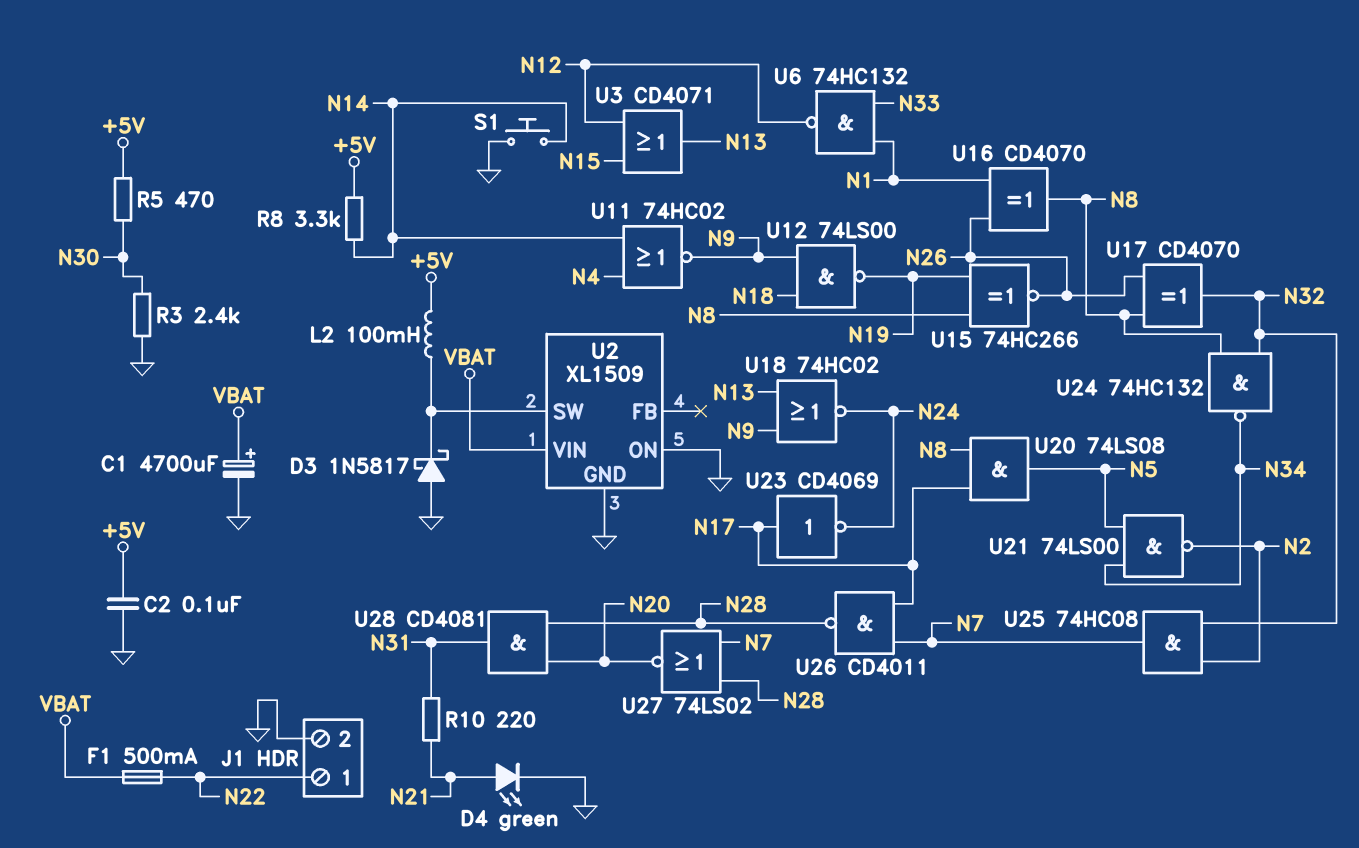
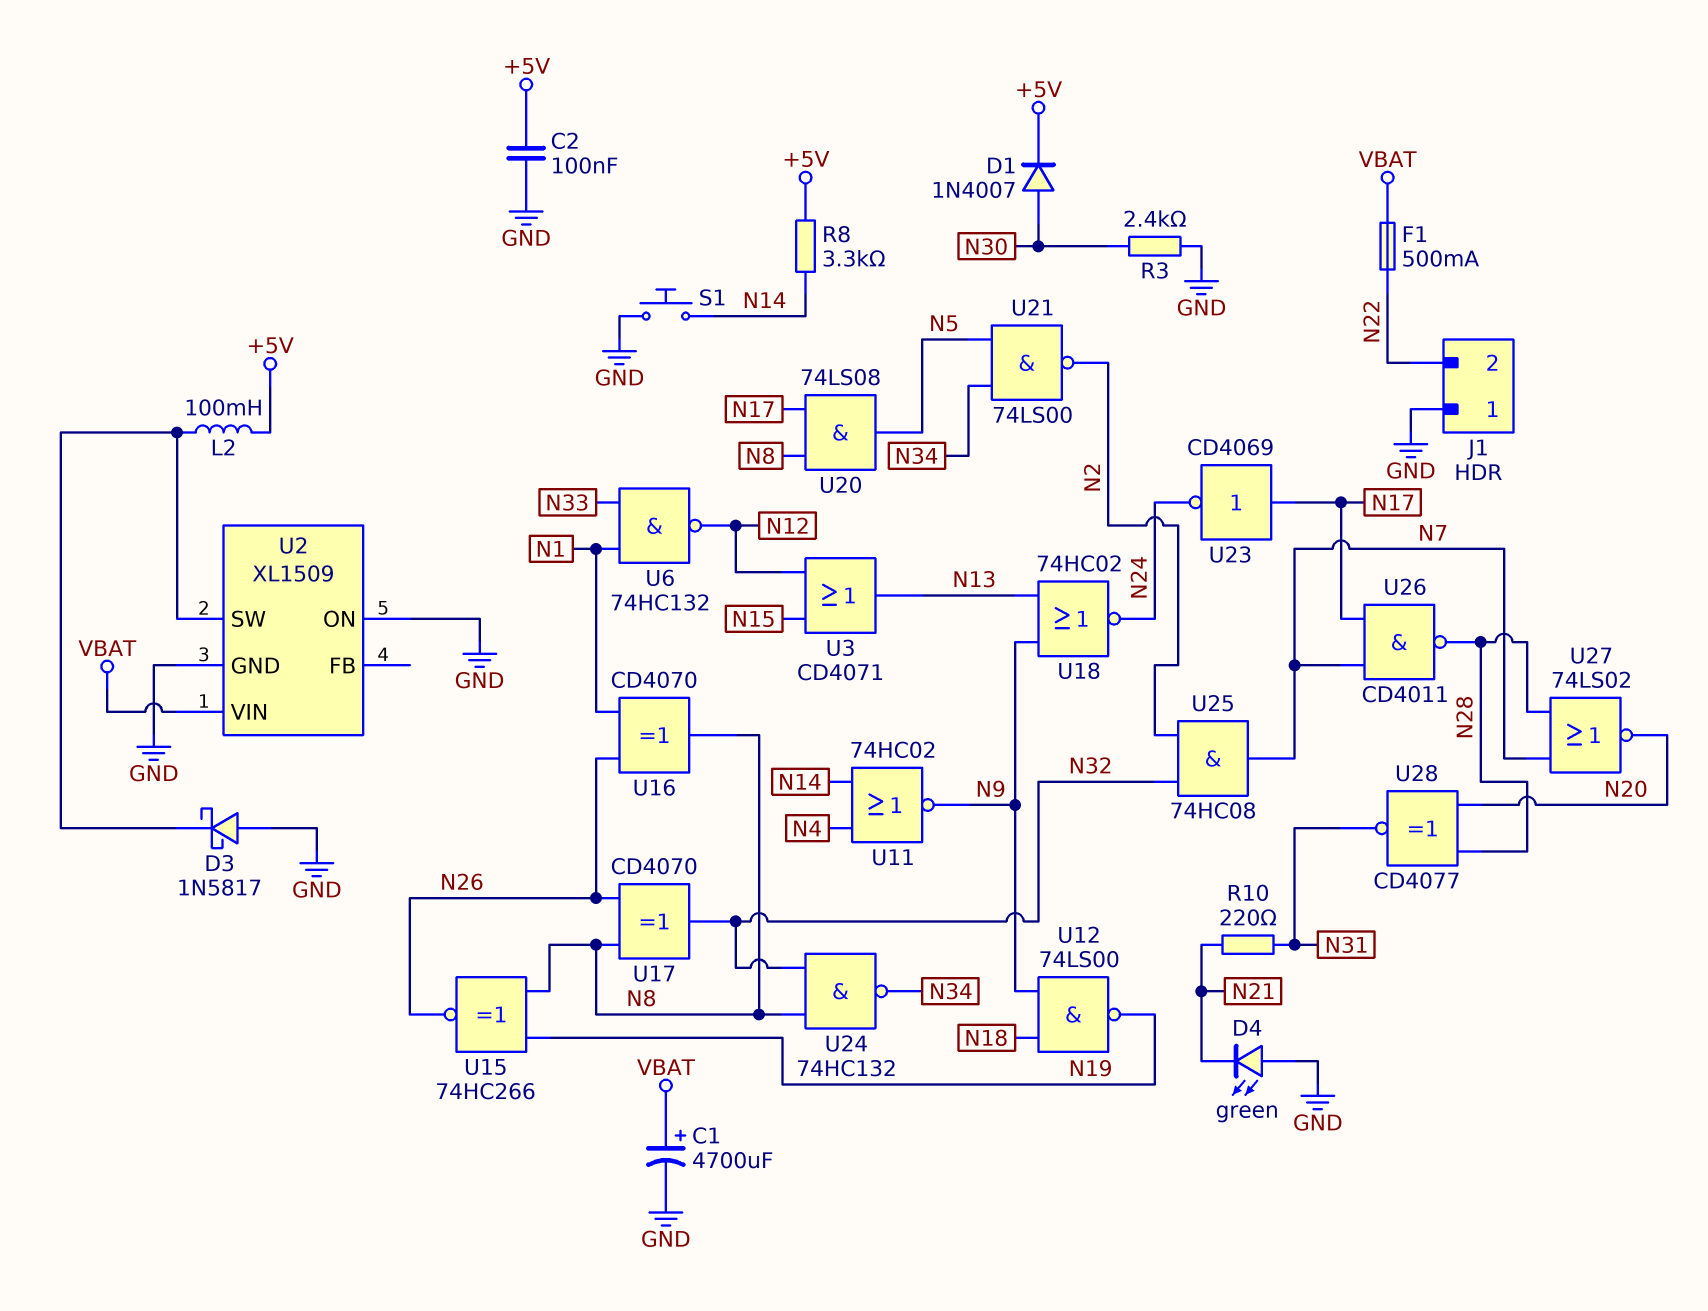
D1: none -> diode 1N4007 (A N30, K +5V)
D4: LED green (A N21, K GND) -> LED green (A GND, K N21)
J1 pin 1: N22 -> GND
J1 pin 2: GND -> N22
R5: 470 (+5V, N30) -> none
U28: AND CD4081 (in N20, in N28, out N31) -> XNOR CD4077 (in N20, in N28, out N31)

